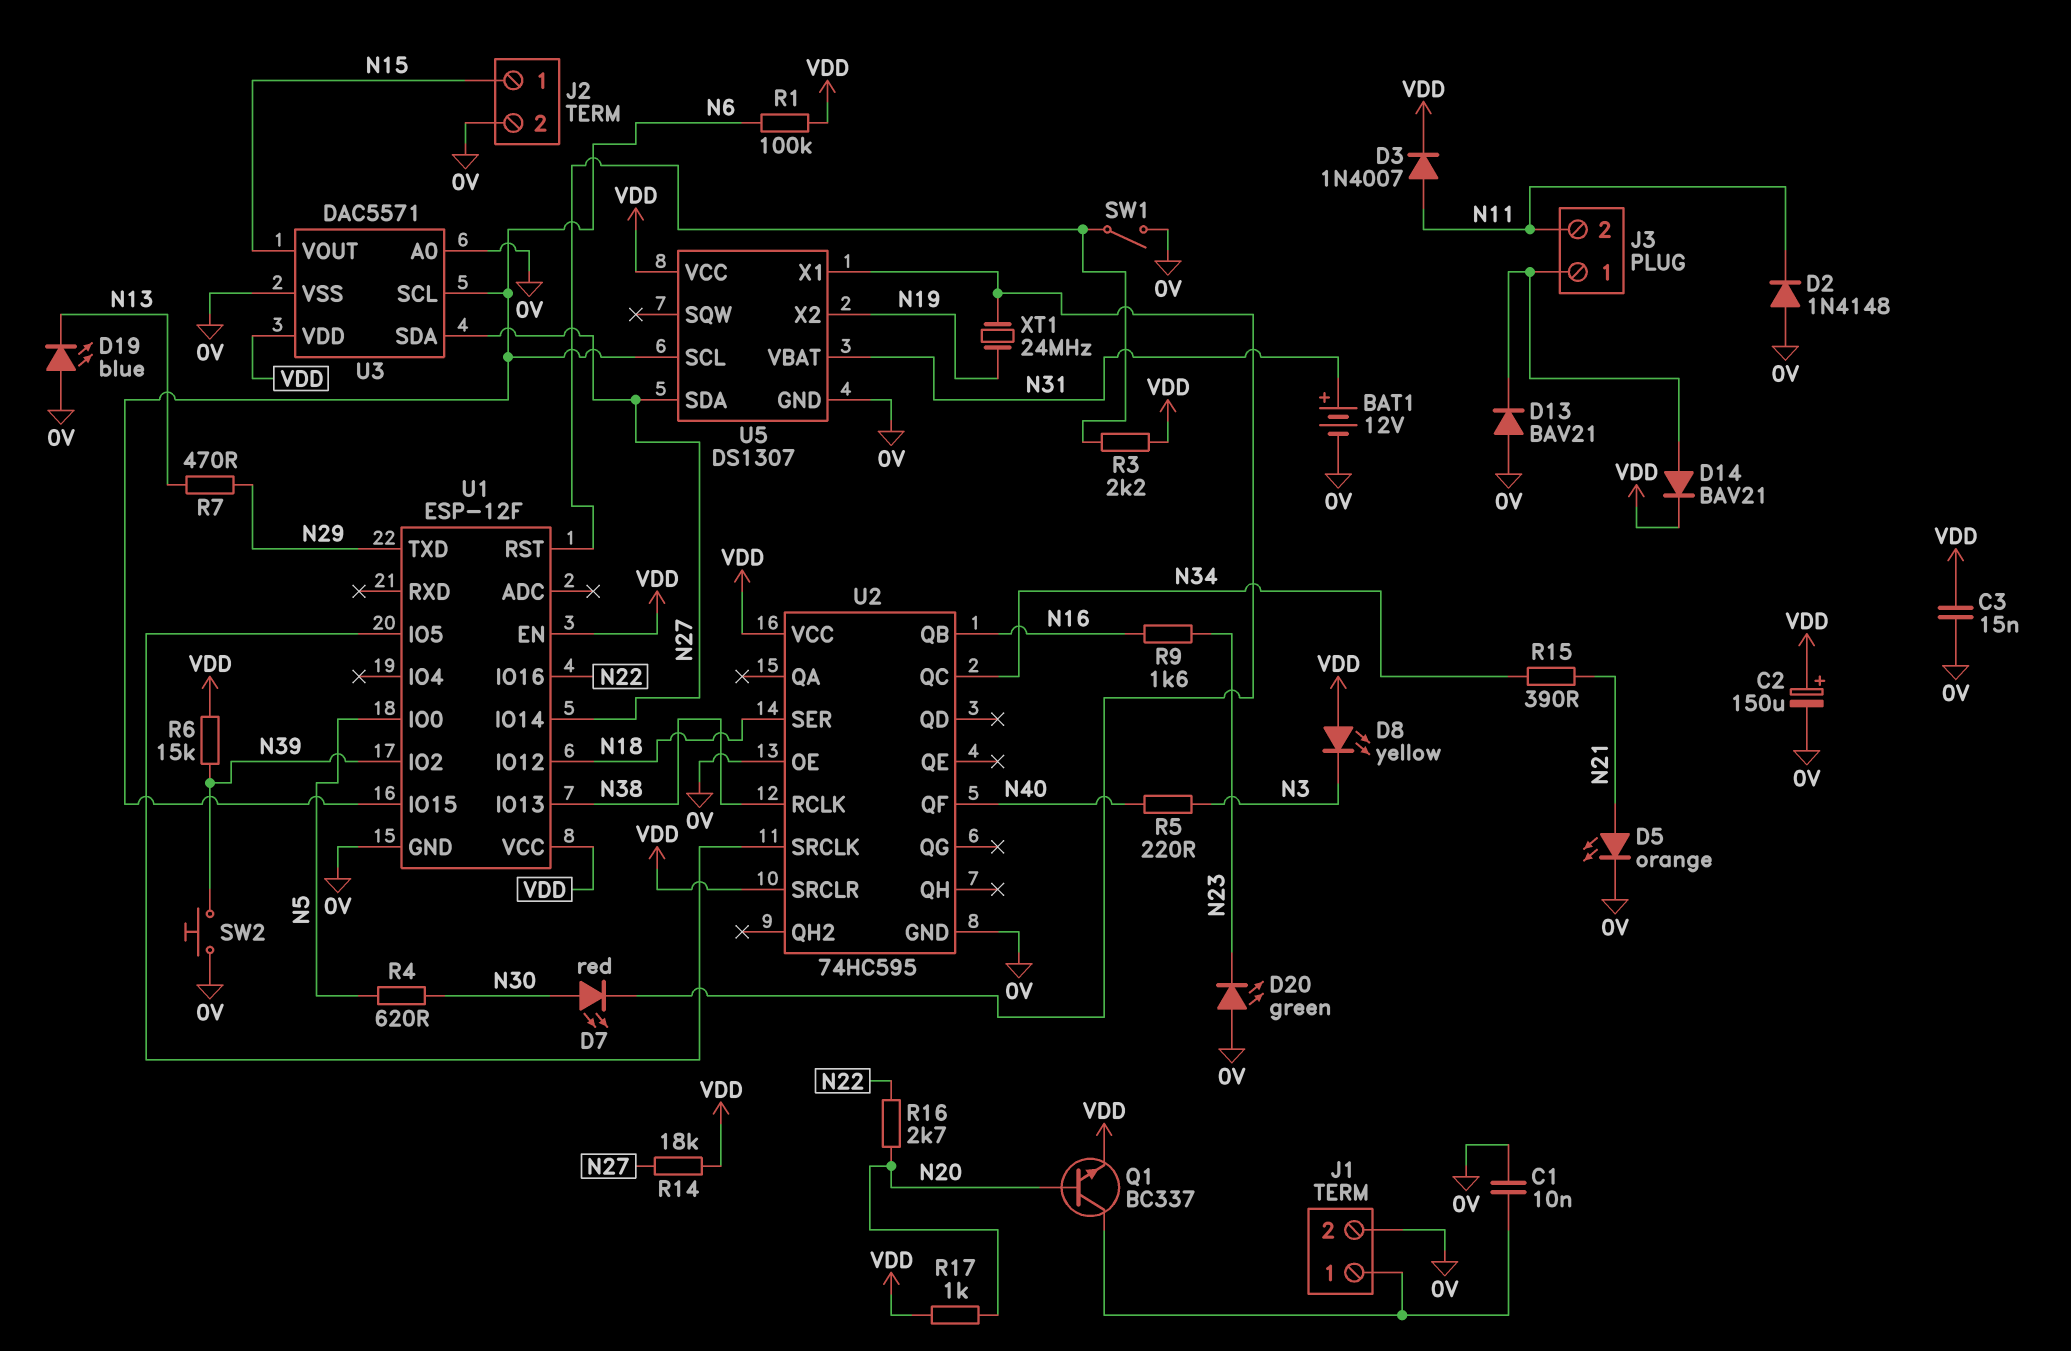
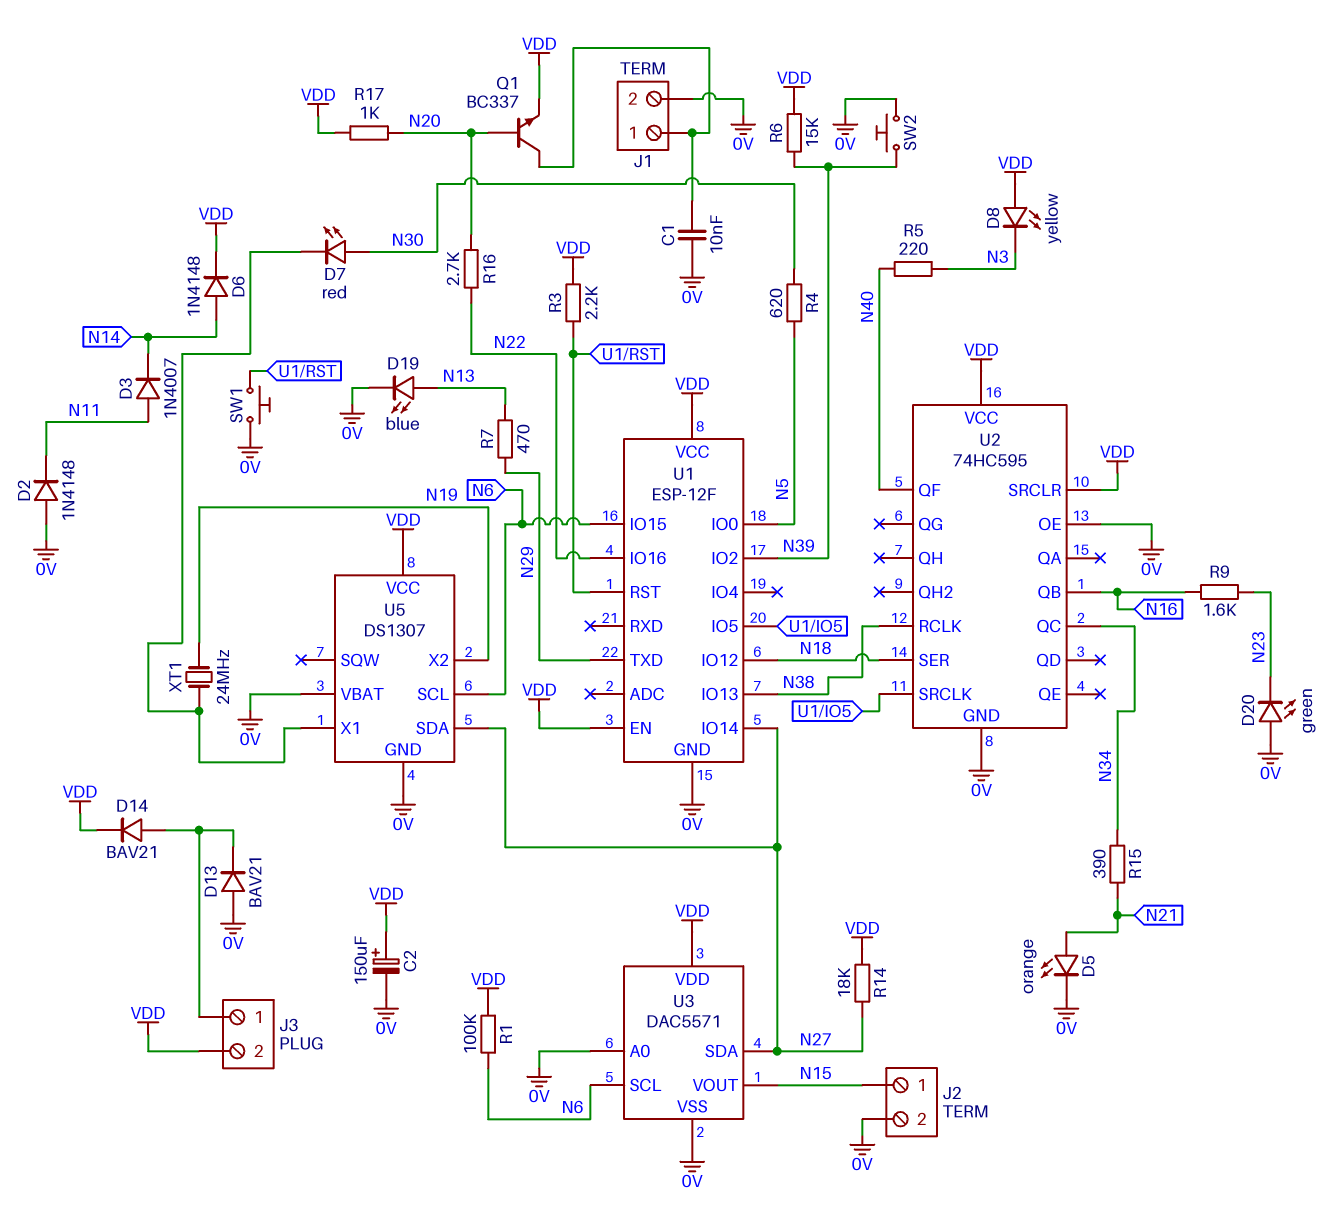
BAT1: 12V (plus N31, minus 0V) -> none
C3: 15nF (0V, VDD) -> none
D3: diode 1N4007 (A N11, K VDD) -> diode 1N4007 (A N11, K N14)
D6: none -> diode 1N4148 (A N14, K VDD)
D19: LED blue (A 0V, K N13) -> LED blue (A N13, K 0V)
J3 pin 2: N11 -> VDD
SW1: switch (0V, U1/RST) -> button (0V, U1/RST)
U5 pin VBAT: N31 -> 0V

